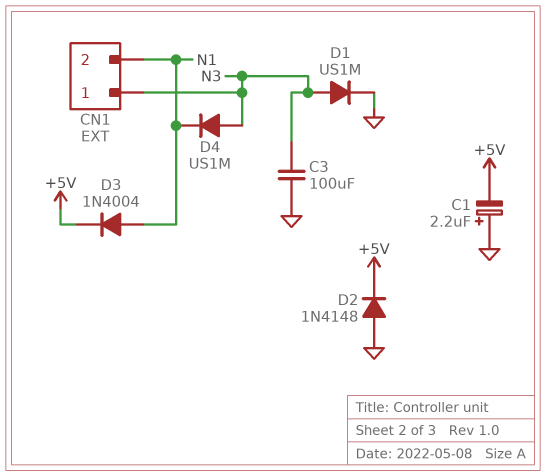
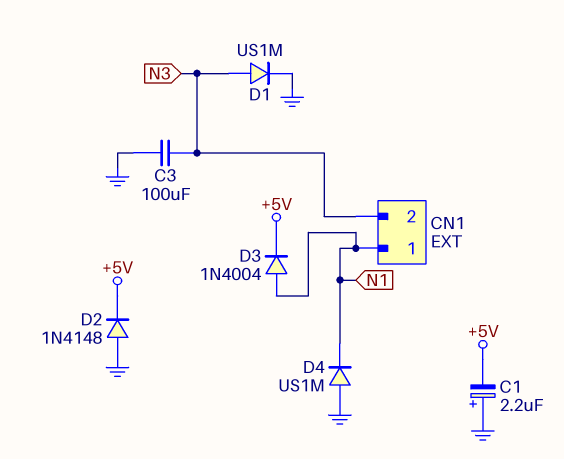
CN1 pin 1: N3 -> N1
CN1 pin 2: N1 -> N3
D4: diode US1M (A N3, K N1) -> diode US1M (A GND, K N1)

